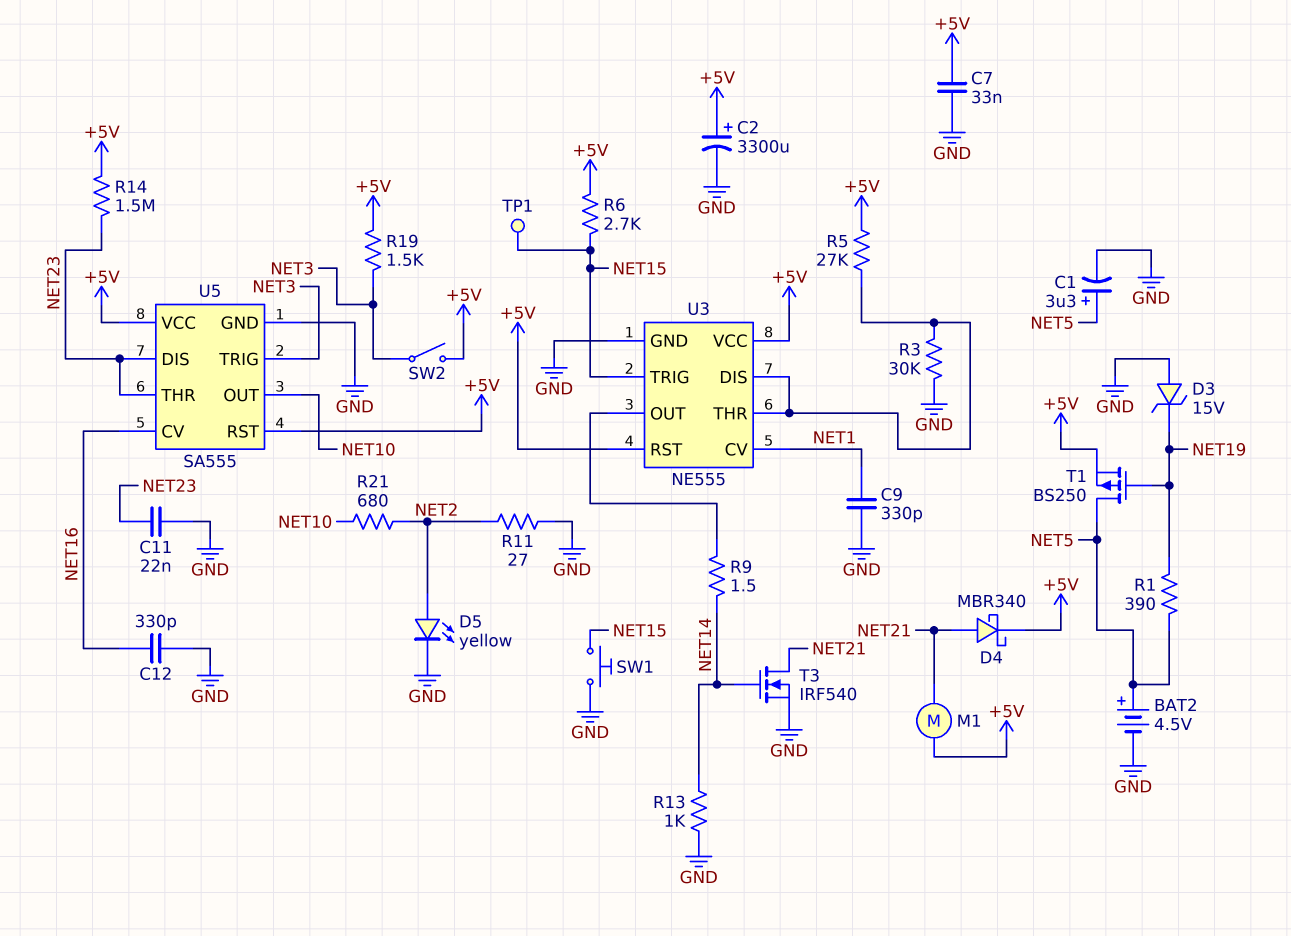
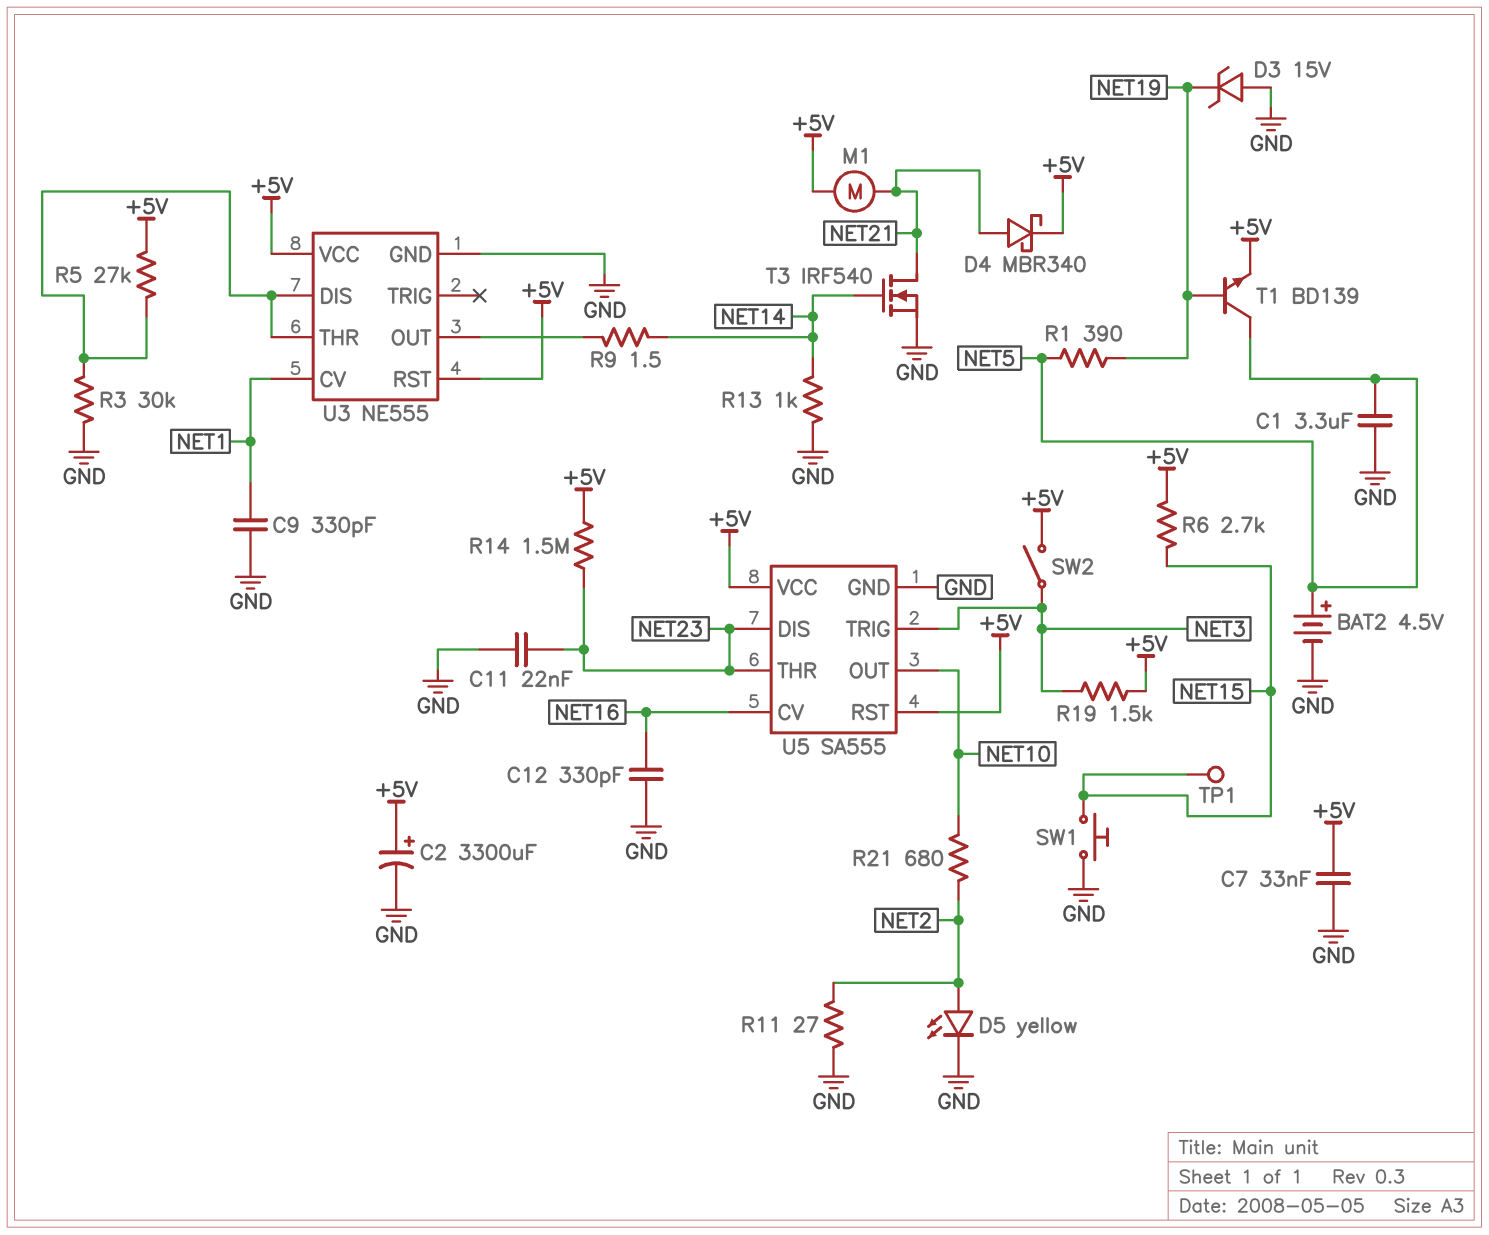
C1: 3.3uF (plus NET5, minus GND) -> 3.3uF (GND, NET5)
T1: PMOS BS250 (G NET19, D NET5, S +5V) -> NPN BD139 (B NET19, C NET5, E +5V)
U3 pin TRIG: NET15 -> none

